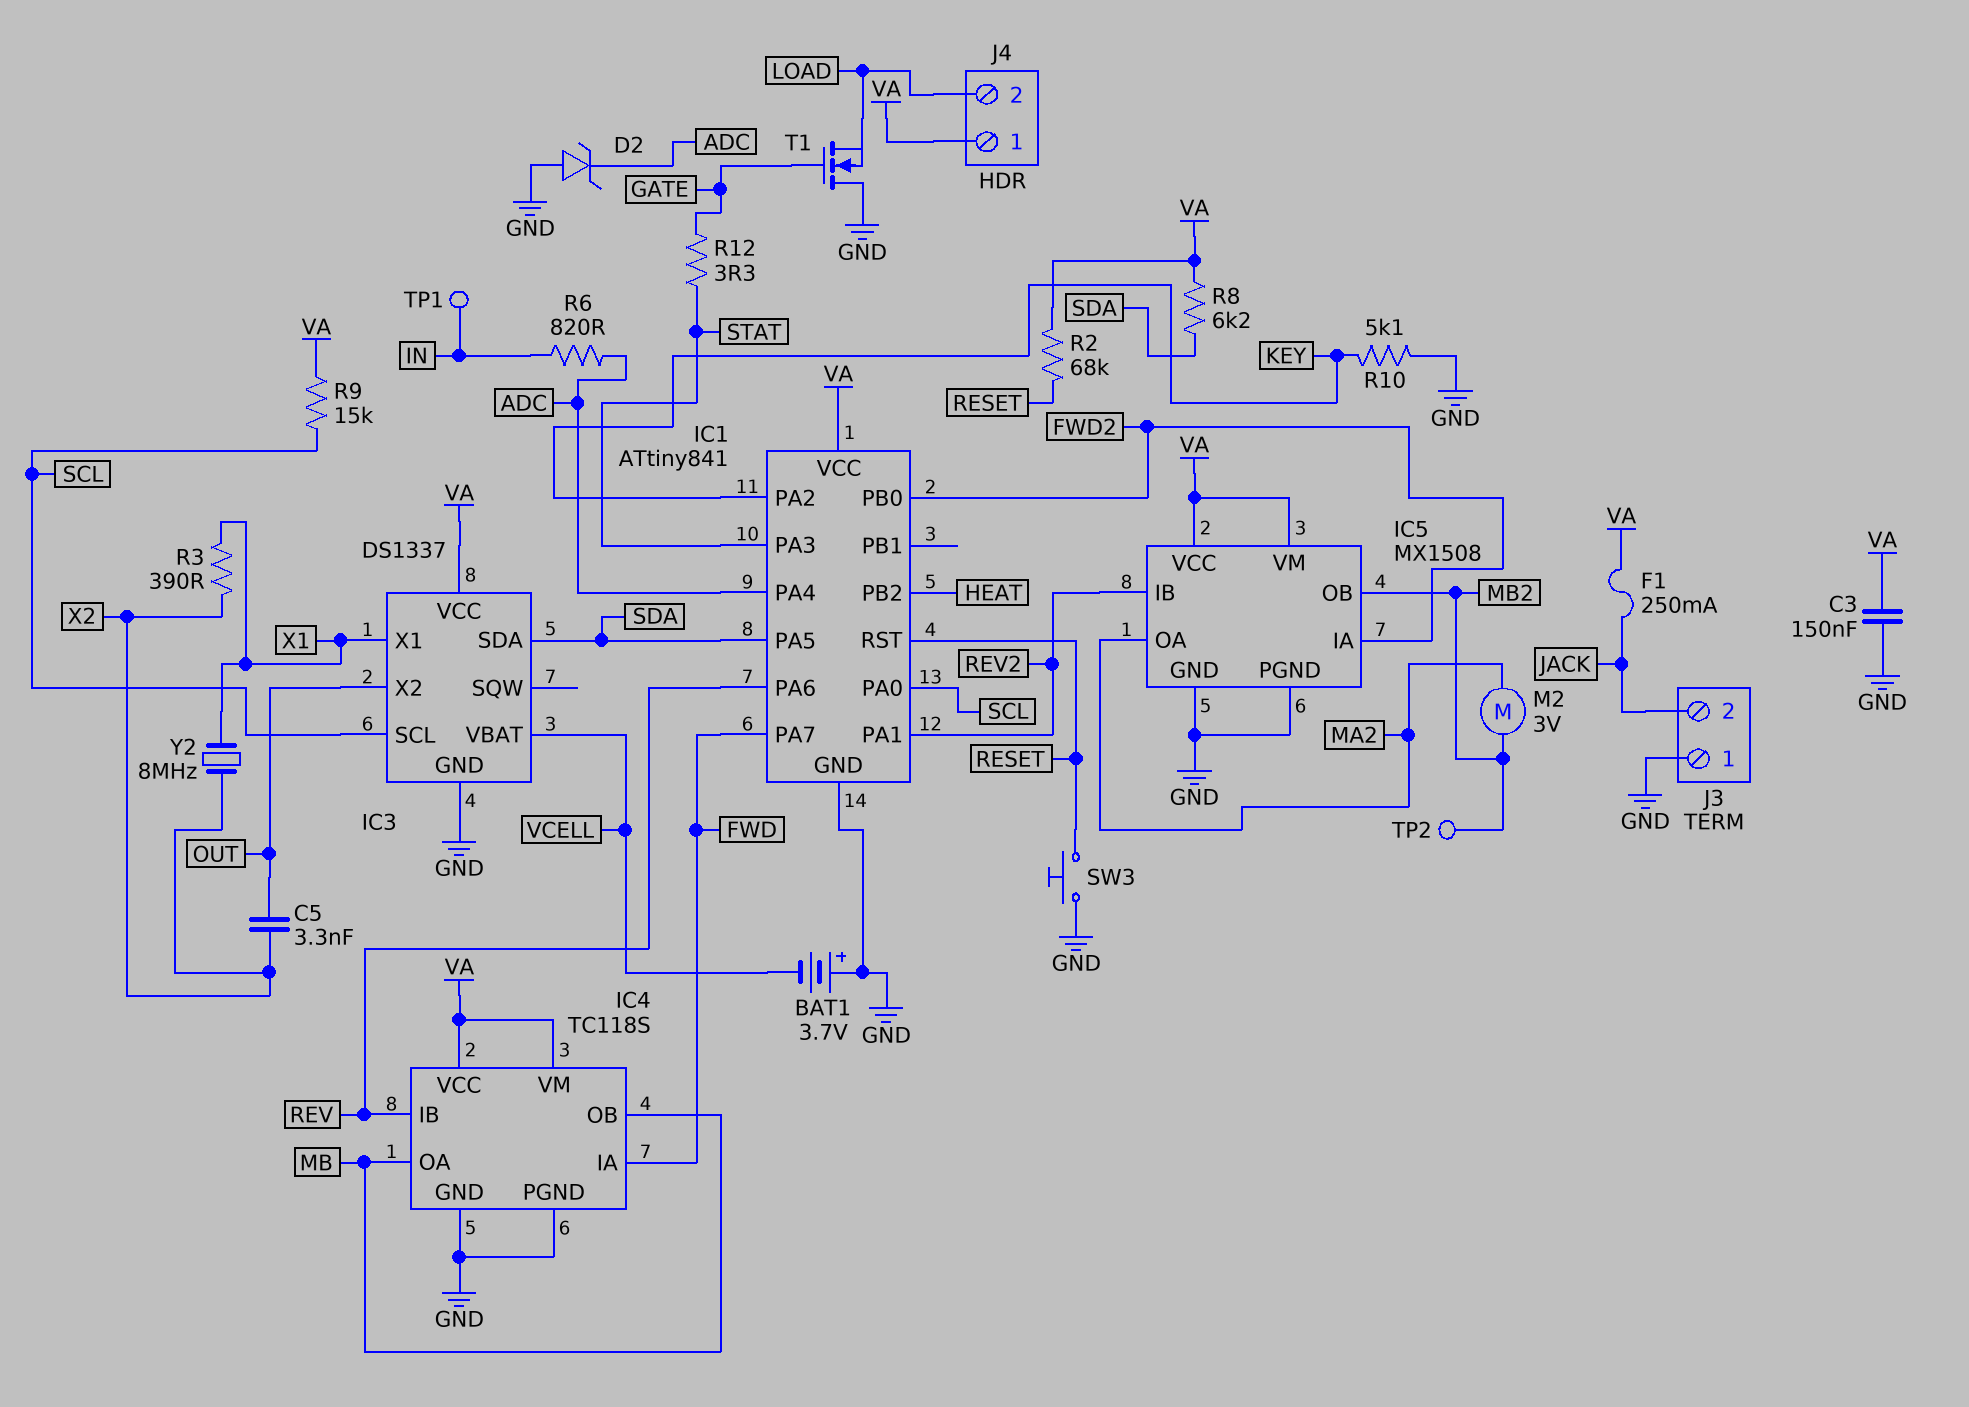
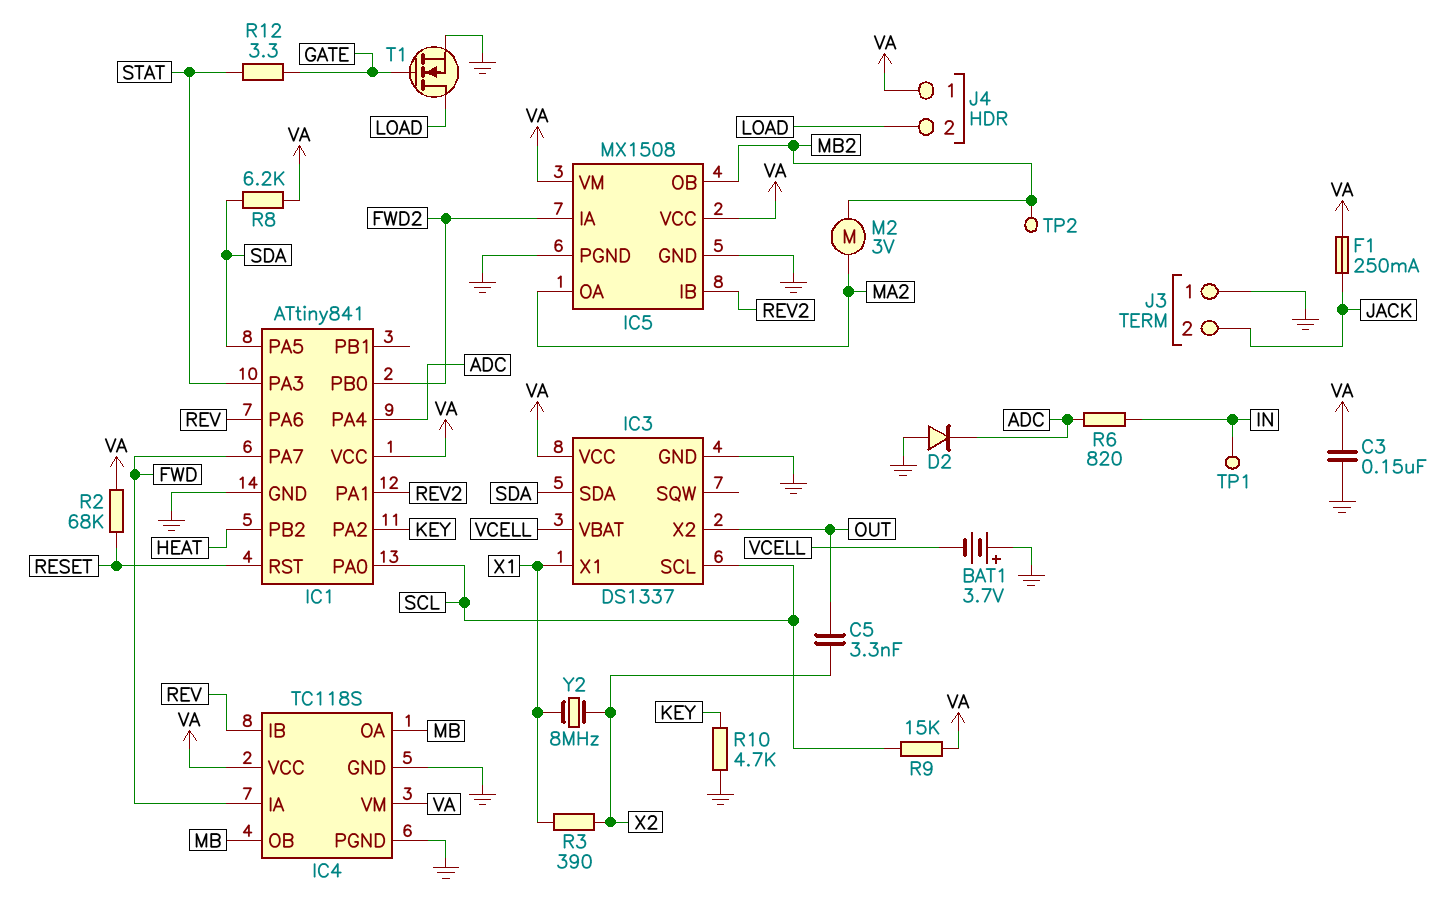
D2: zener (A GND, K ADC) -> diode (A GND, K ADC)
R10: 5.1k (GND, KEY) -> 4.7k (GND, KEY)
SW3: button (GND, RESET) -> none
T1: NMOS (G GATE, D GND, S LOAD) -> NMOS (G GATE, D LOAD, S GND)

